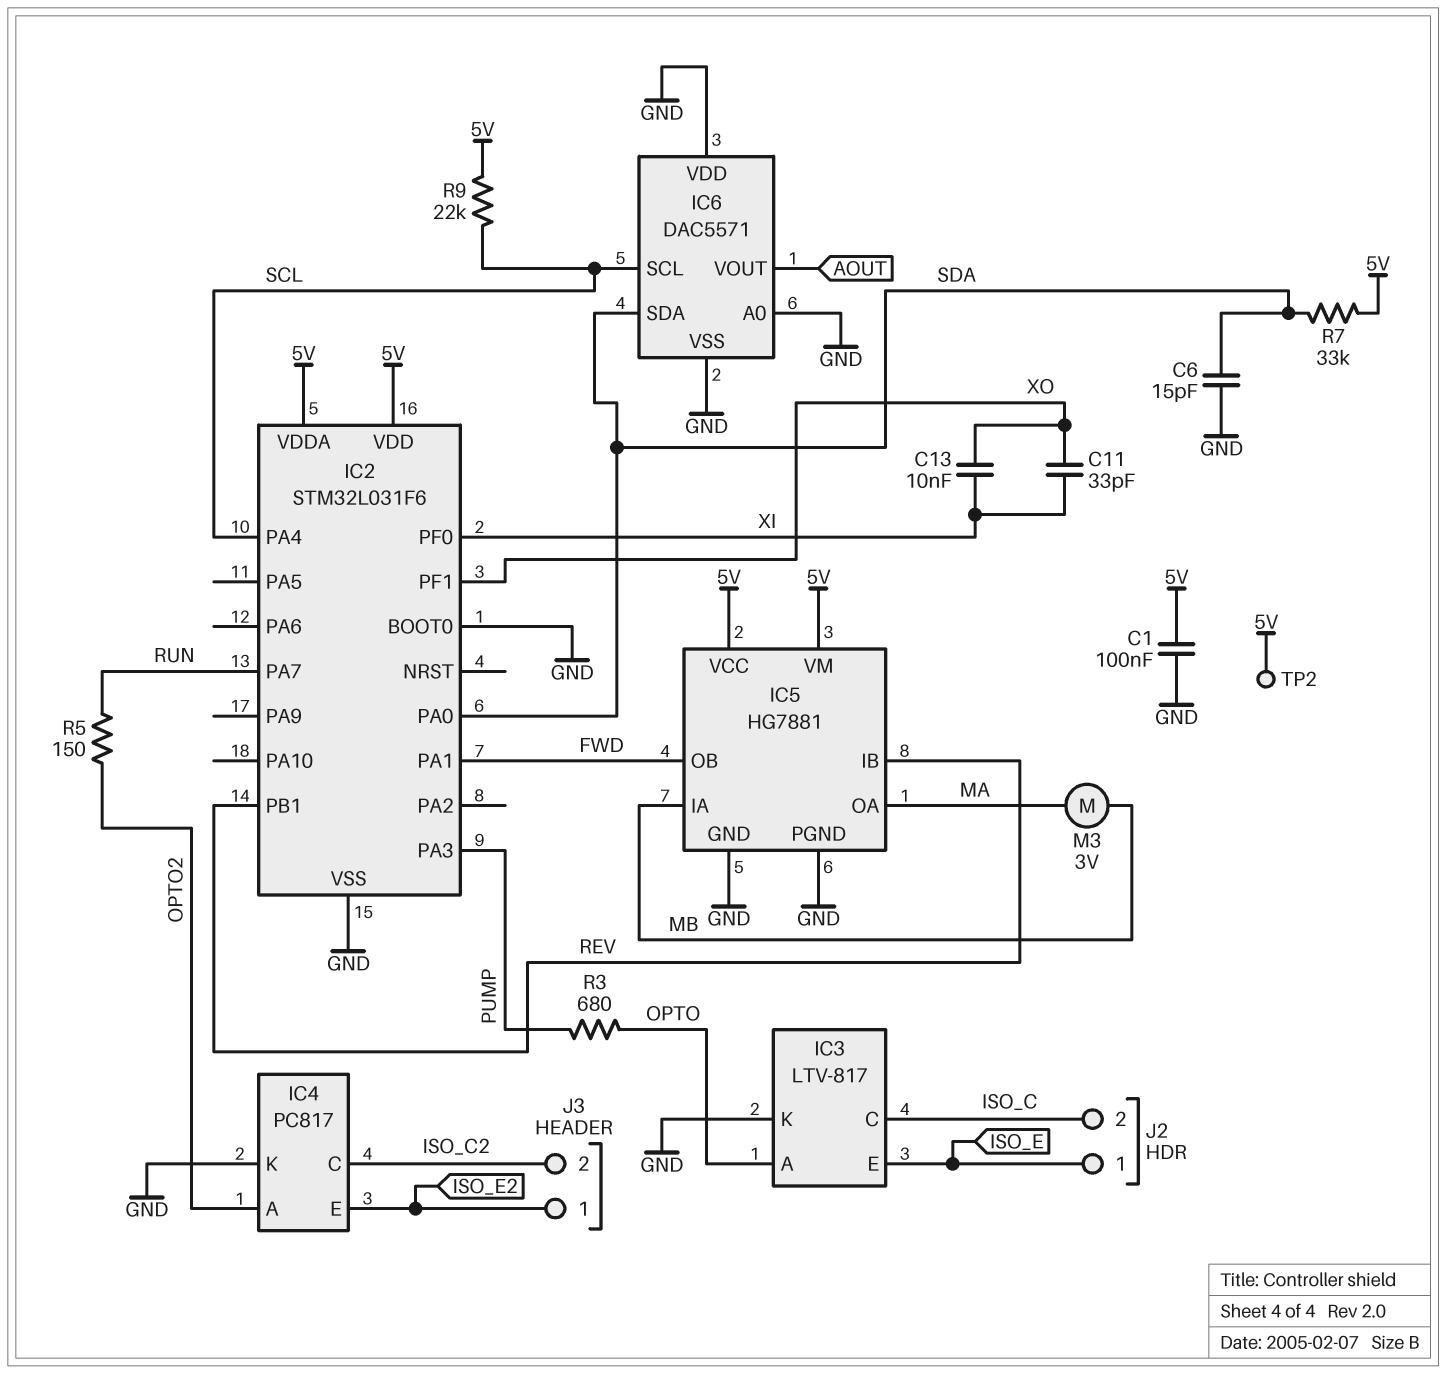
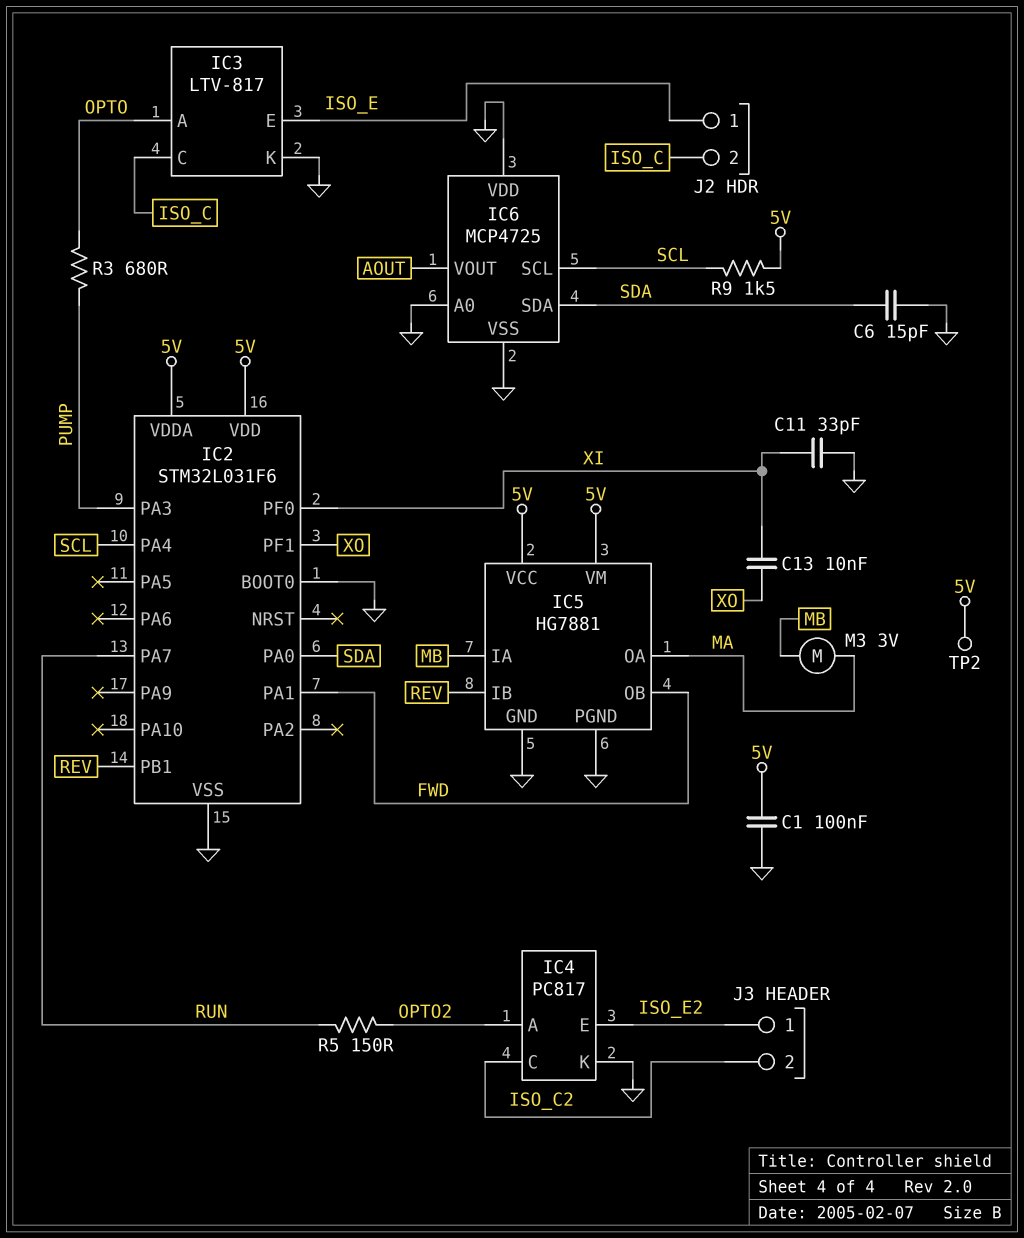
C11: 33pF (XI, XO) -> 33pF (GND, XI)
IC6: DAC5571 -> MCP4725
R7: 33k (5V, SDA) -> none
R9: 22k (5V, SCL) -> 1.5k (5V, SCL)

